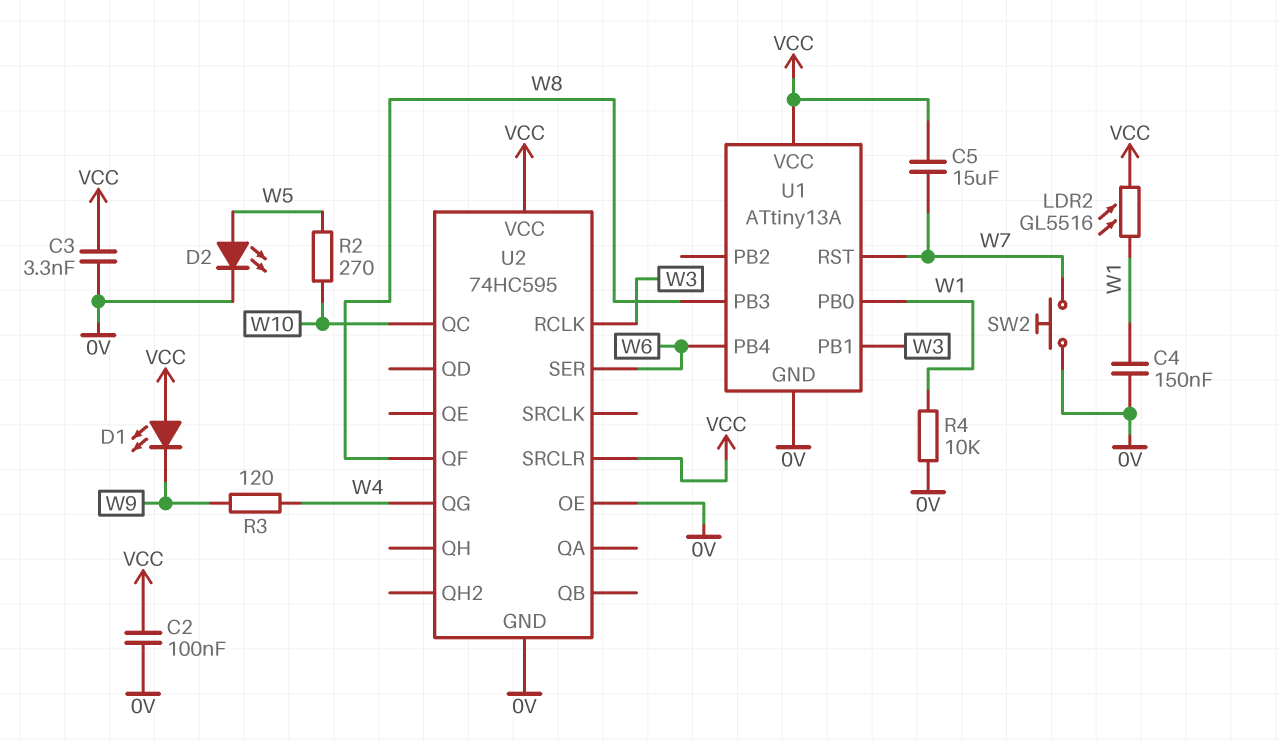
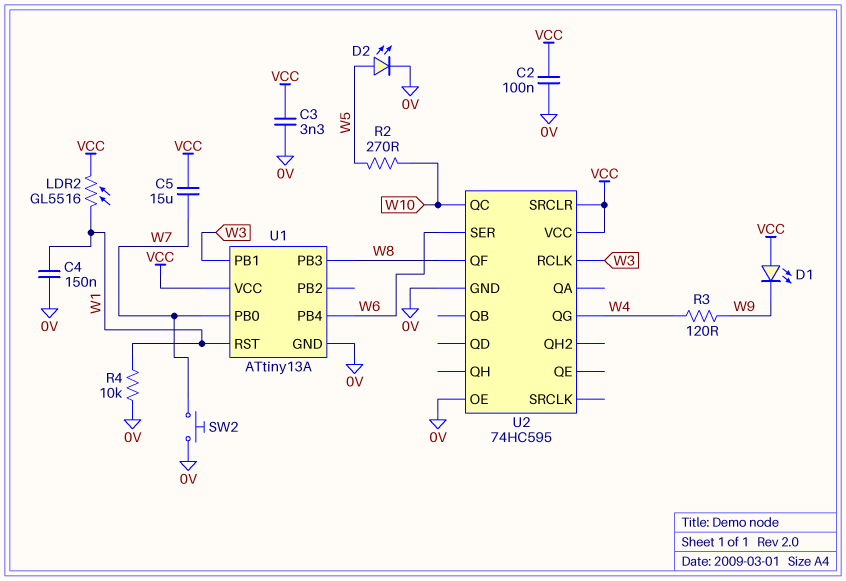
U1 pin PB0: W1 -> W7
U1 pin RST: W7 -> W1

